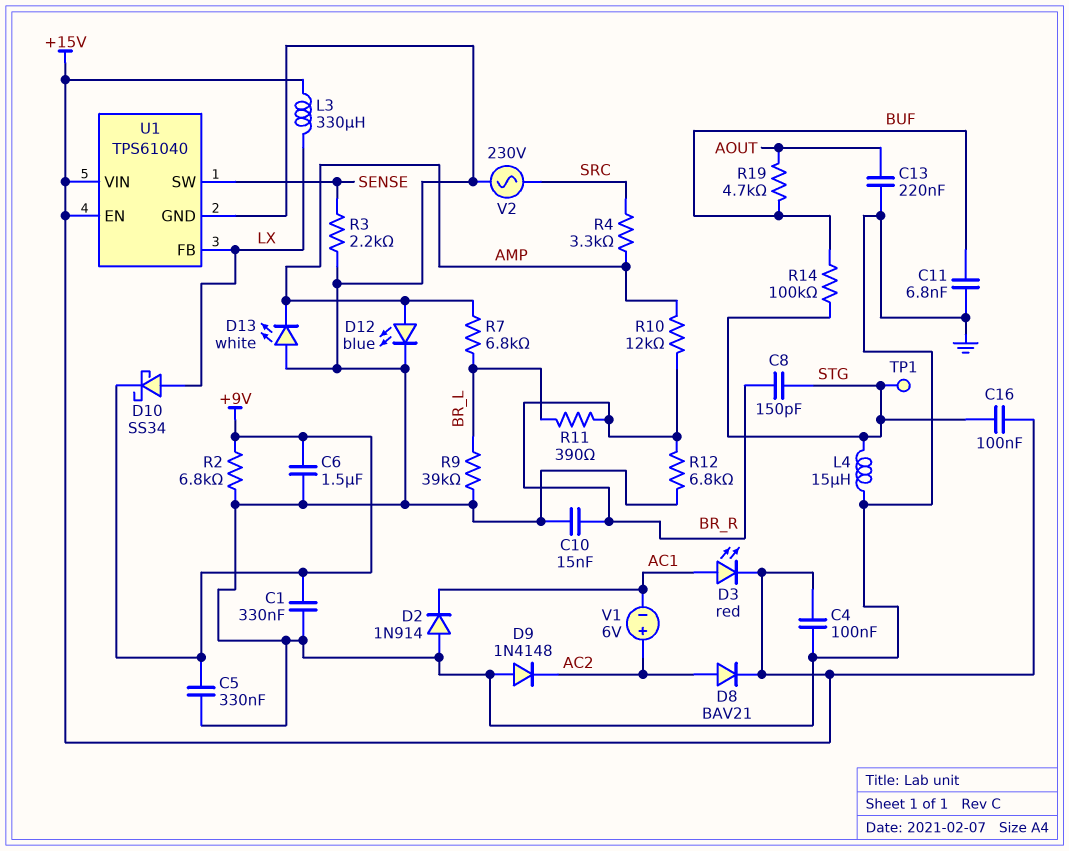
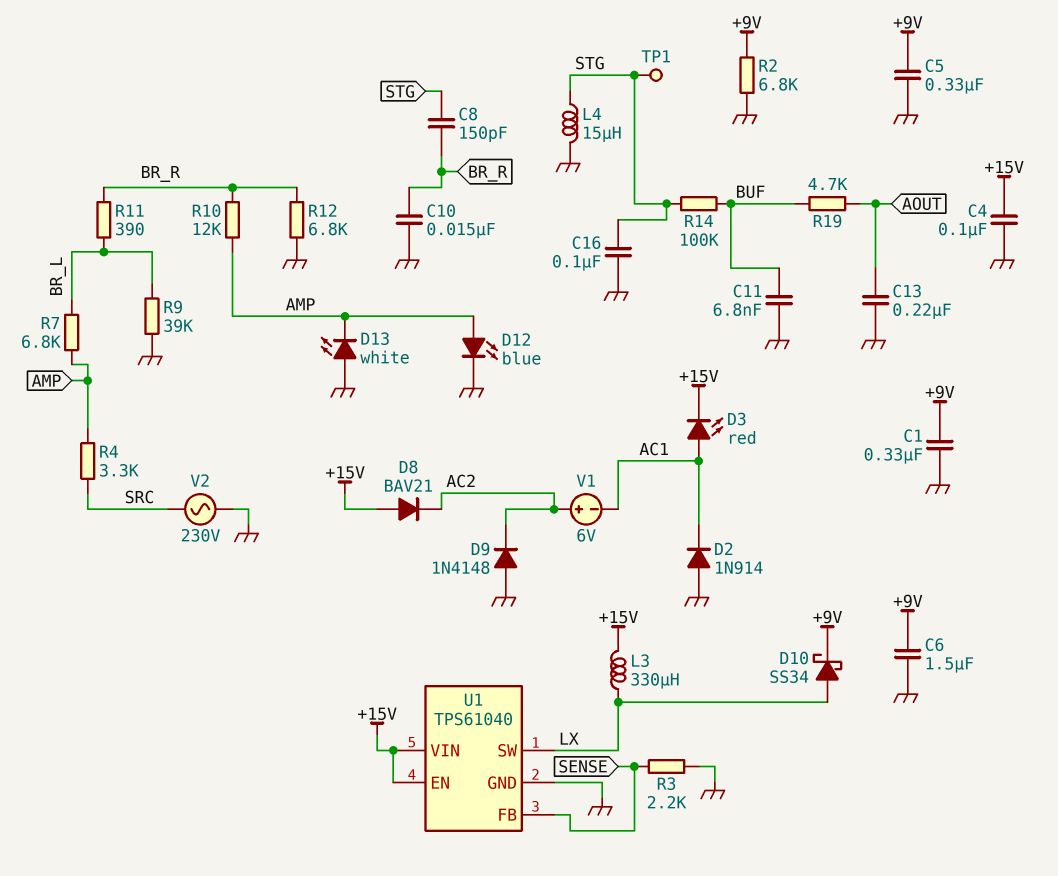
C16: 100nF (+15V, STG) -> 100nF (GND, STG)
D8: diode BAV21 (A AC2, K +15V) -> diode BAV21 (A +15V, K AC2)
U1 pin FB: LX -> SENSE
U1 pin SW: SENSE -> LX

